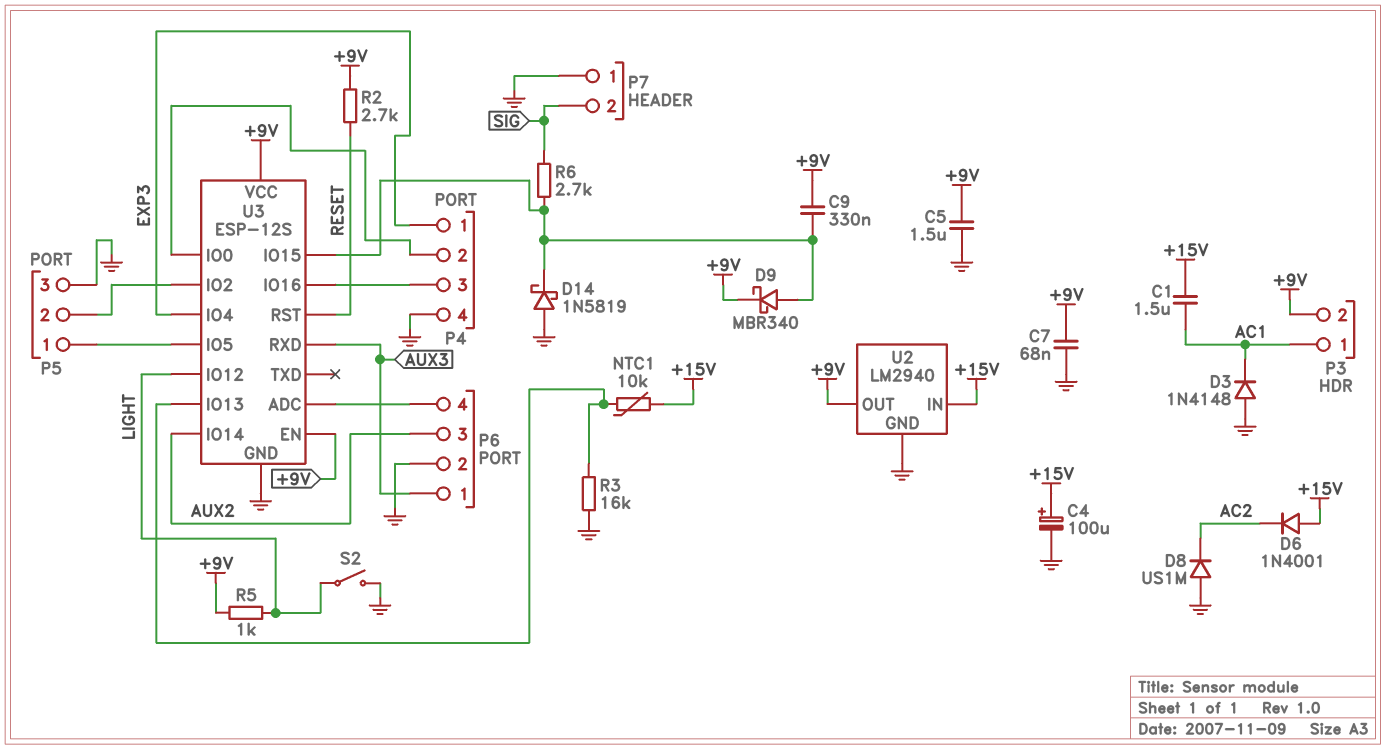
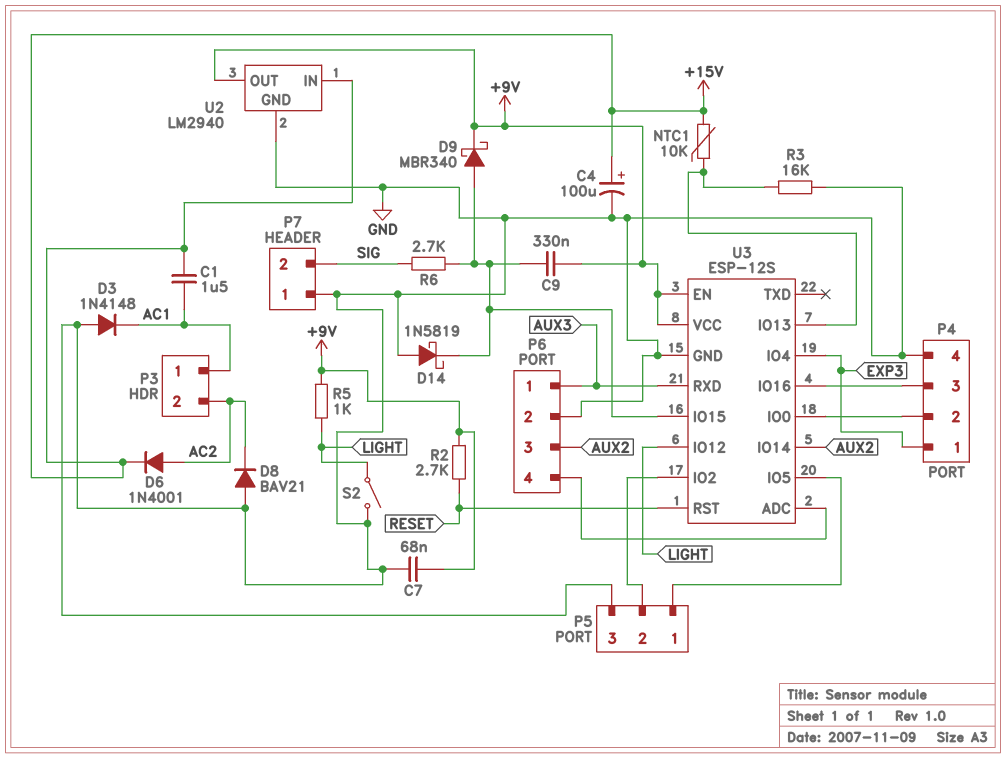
C5: 1.5uF (+9V, GND) -> none
D6: diode 1N4001 (A +15V, K AC2) -> diode 1N4001 (A AC2, K +15V)
D8: diode US1M (A GND, K AC2) -> diode BAV21 (A GND, K AC2)
P3 pin 2: +9V -> AC2

